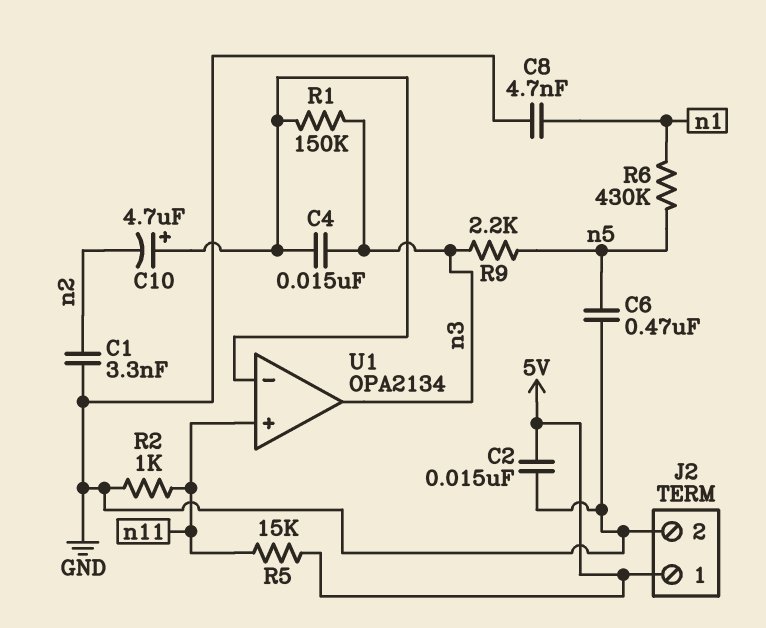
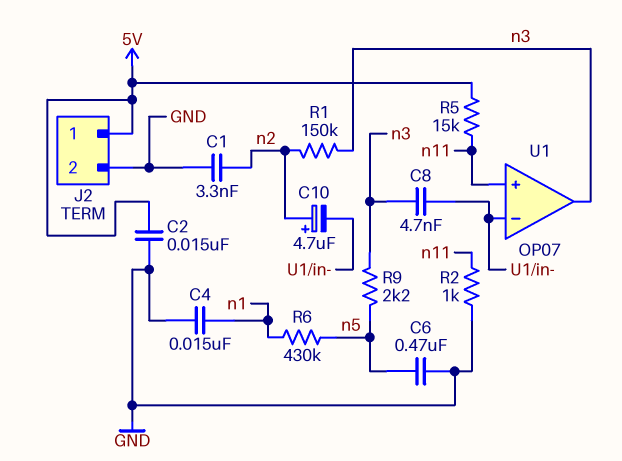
C4: 15nF (U1/in-, n3) -> 15nF (GND, n1)
C8: 4.7nF (GND, n1) -> 4.7nF (U1/in-, n3)
C10: 4.7uF (plus U1/in-, minus n2) -> 4.7uF (plus n2, minus U1/in-)
R1: 150k (U1/in-, n3) -> 150k (n2, n3)
U1: OPA2134 -> OP07

